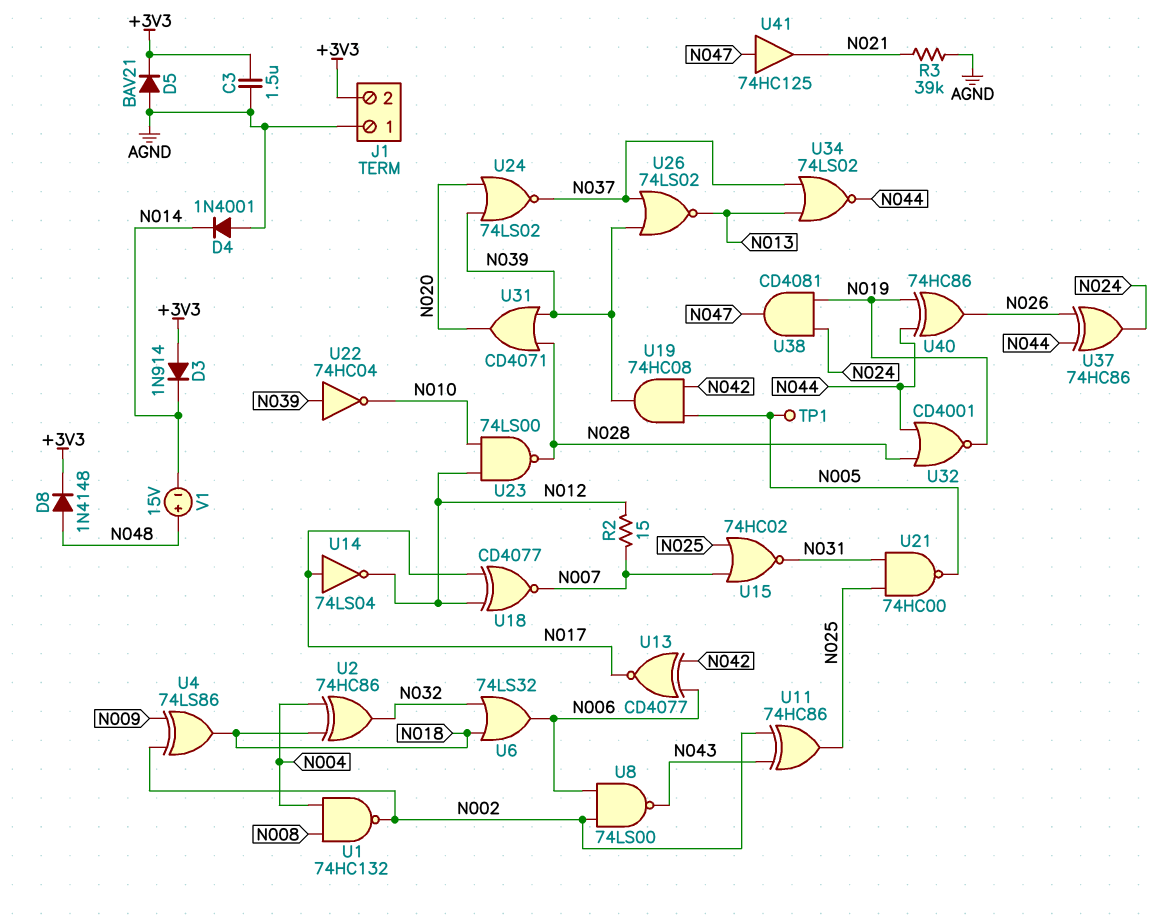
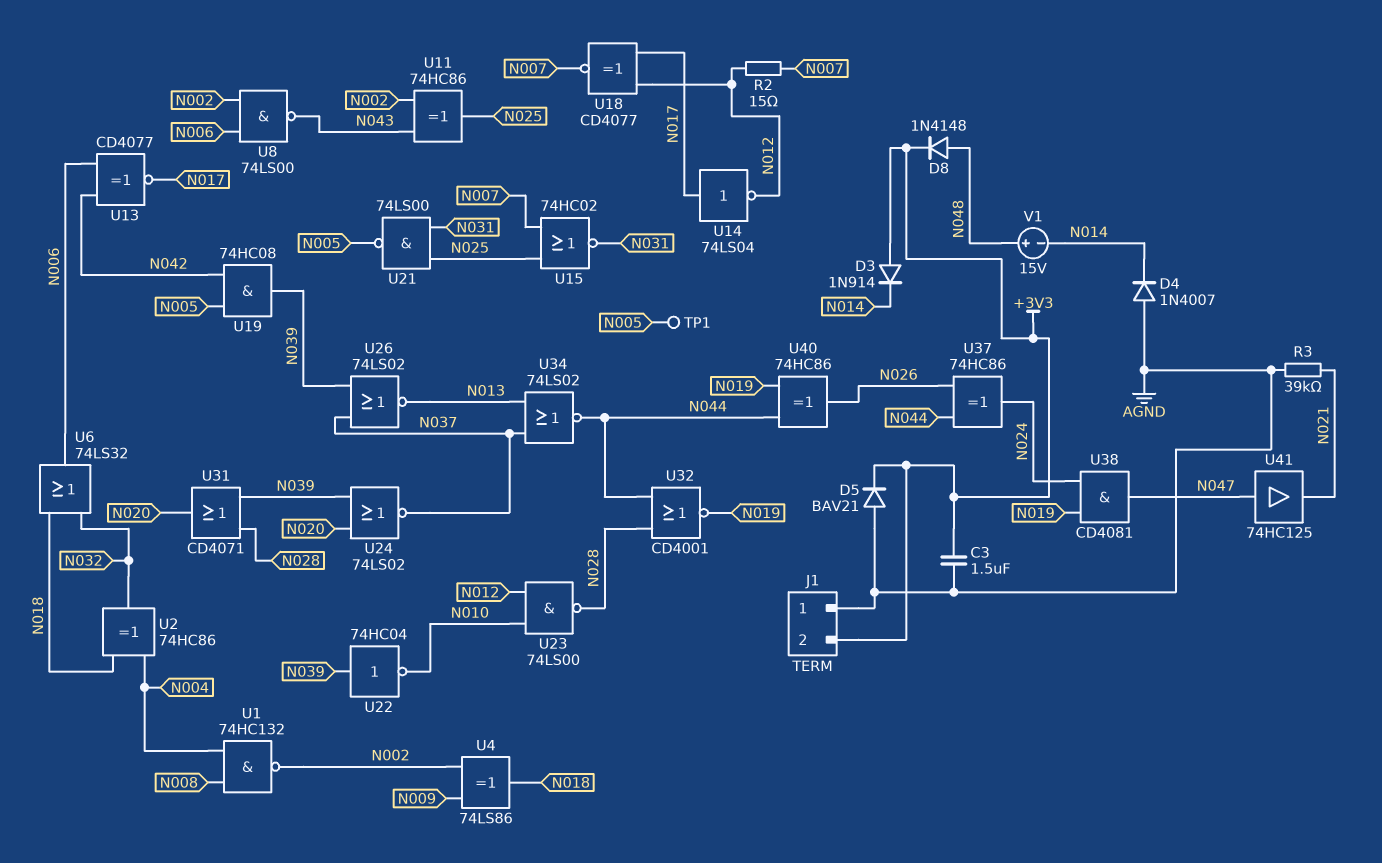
D4: diode 1N4001 (A AGND, K N014) -> diode 1N4007 (A AGND, K N014)
U21: NAND 74HC00 (in N025, in N031, out N005) -> NAND 74LS00 (in N025, in N031, out N005)

